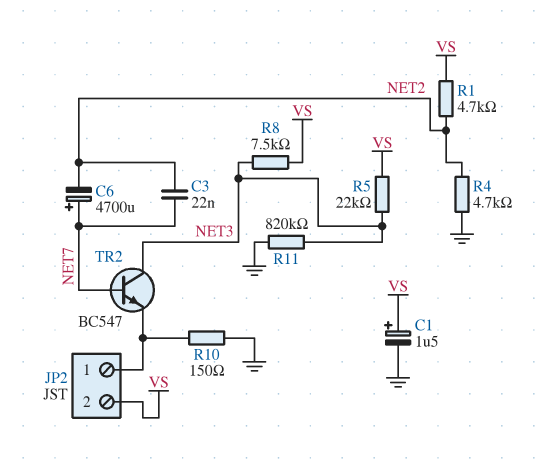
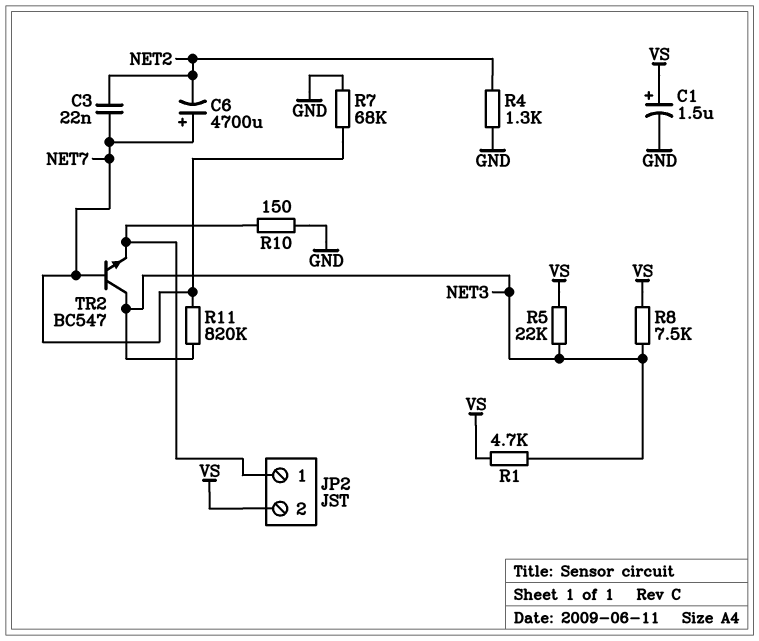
R1: 4.7k (NET2, VS) -> 4.7k (NET3, VS)
R4: 4.7k (GND, NET2) -> 1.3k (GND, NET2)
R7: none -> 68k (GND, NET7)
R11: 820k (GND, NET3) -> 820k (NET3, NET7)

